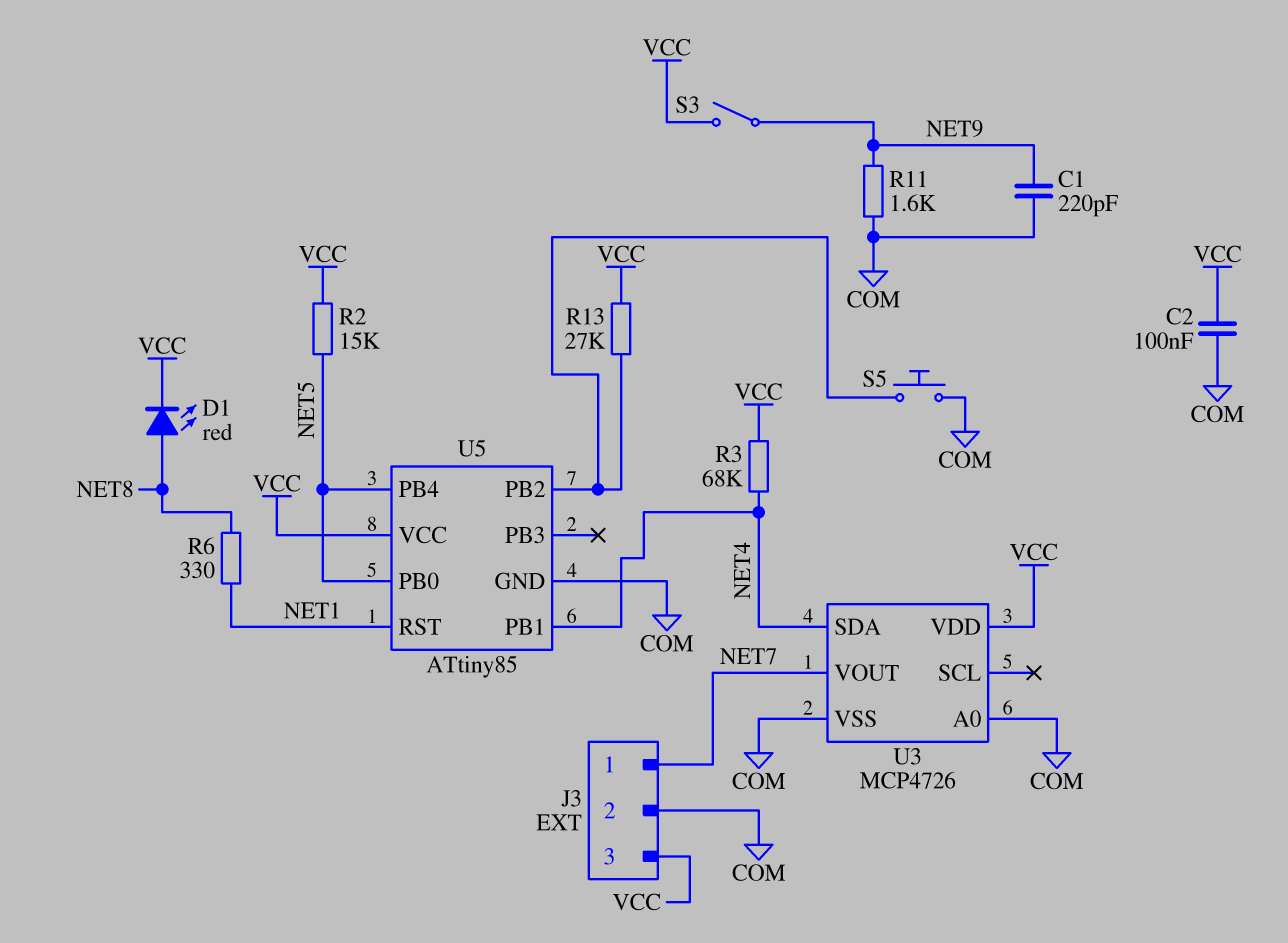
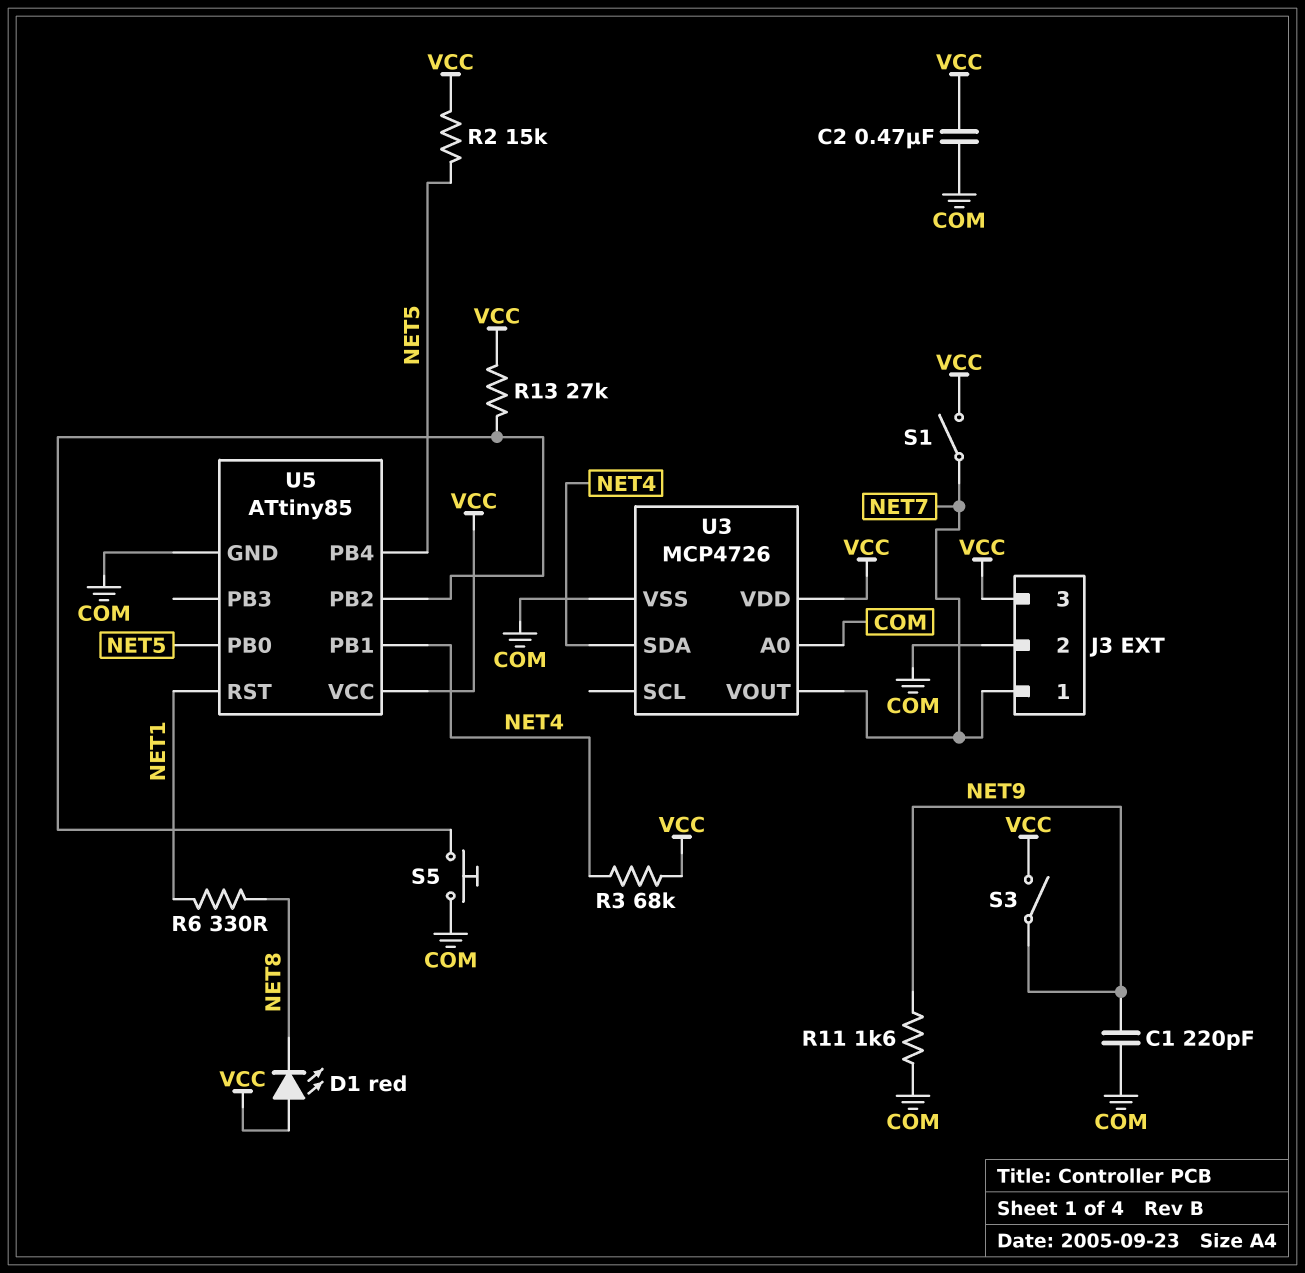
C2: 100nF (COM, VCC) -> 470nF (COM, VCC)
D1: LED red (A NET8, K VCC) -> LED red (A VCC, K NET8)
S1: none -> switch (NET7, VCC)

